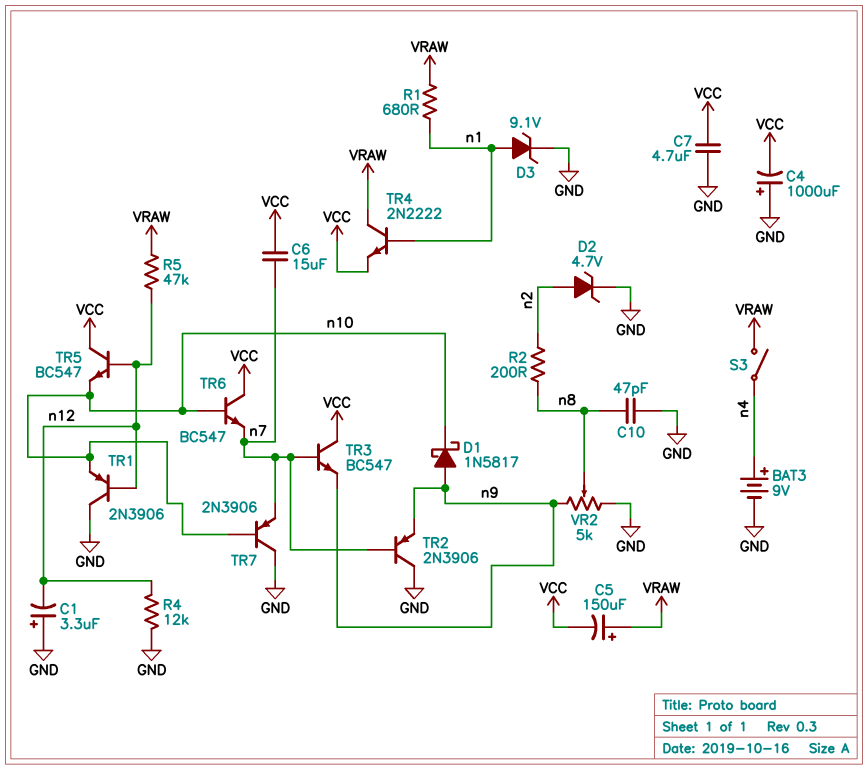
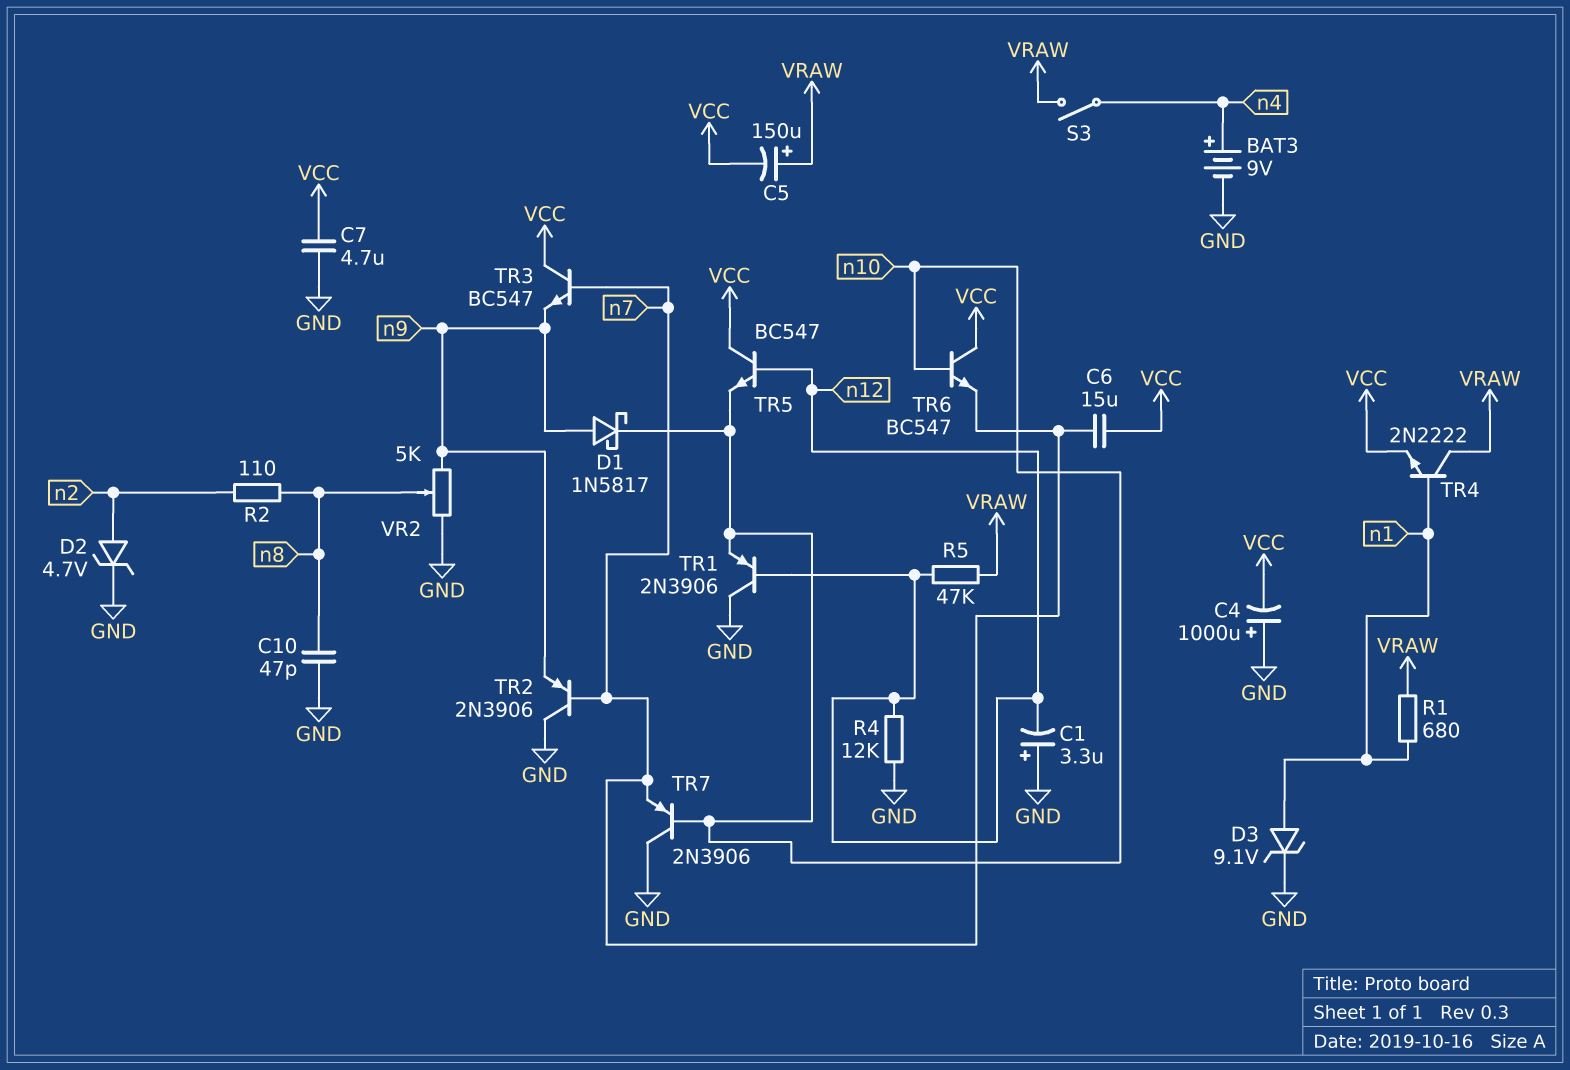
R2: 200 (n2, n8) -> 110 (n2, n8)

